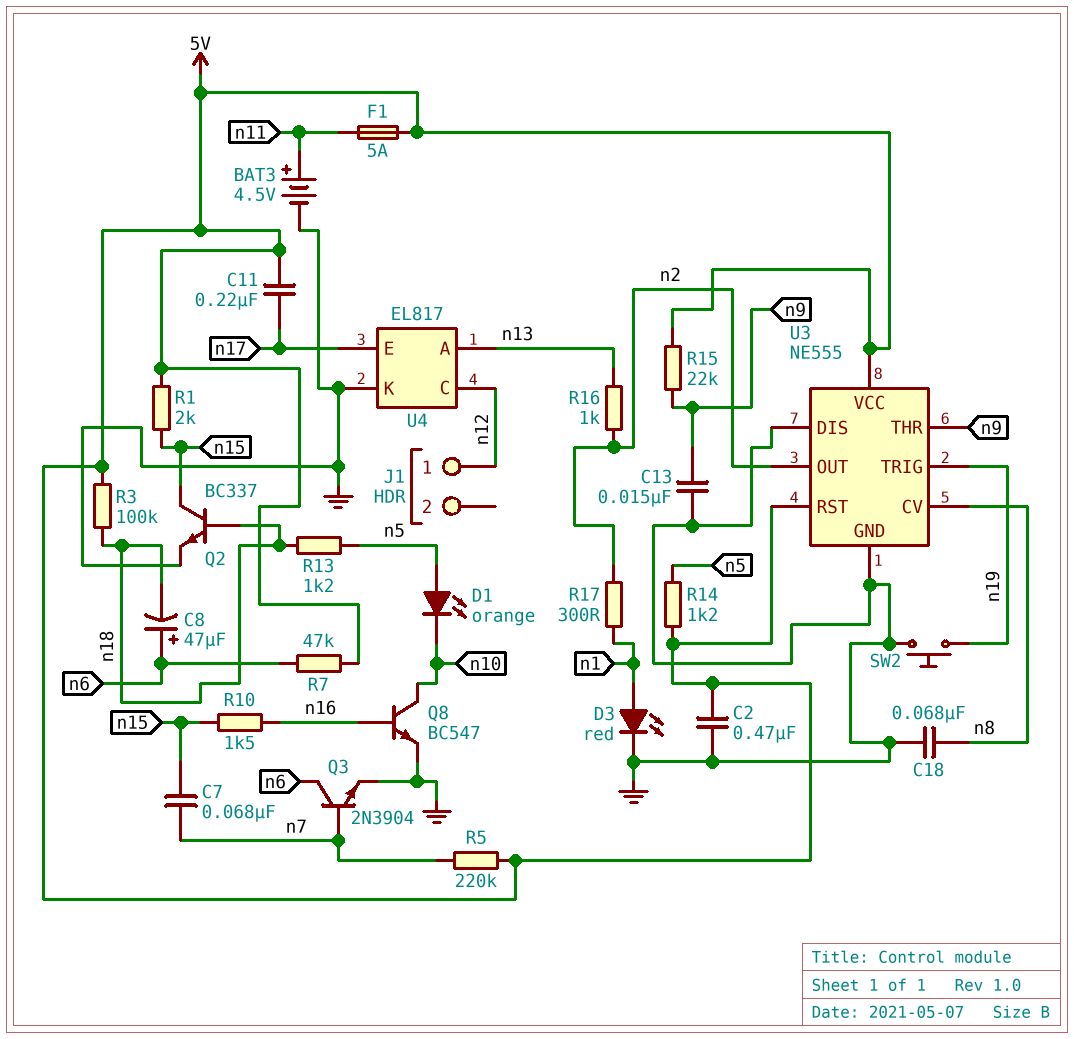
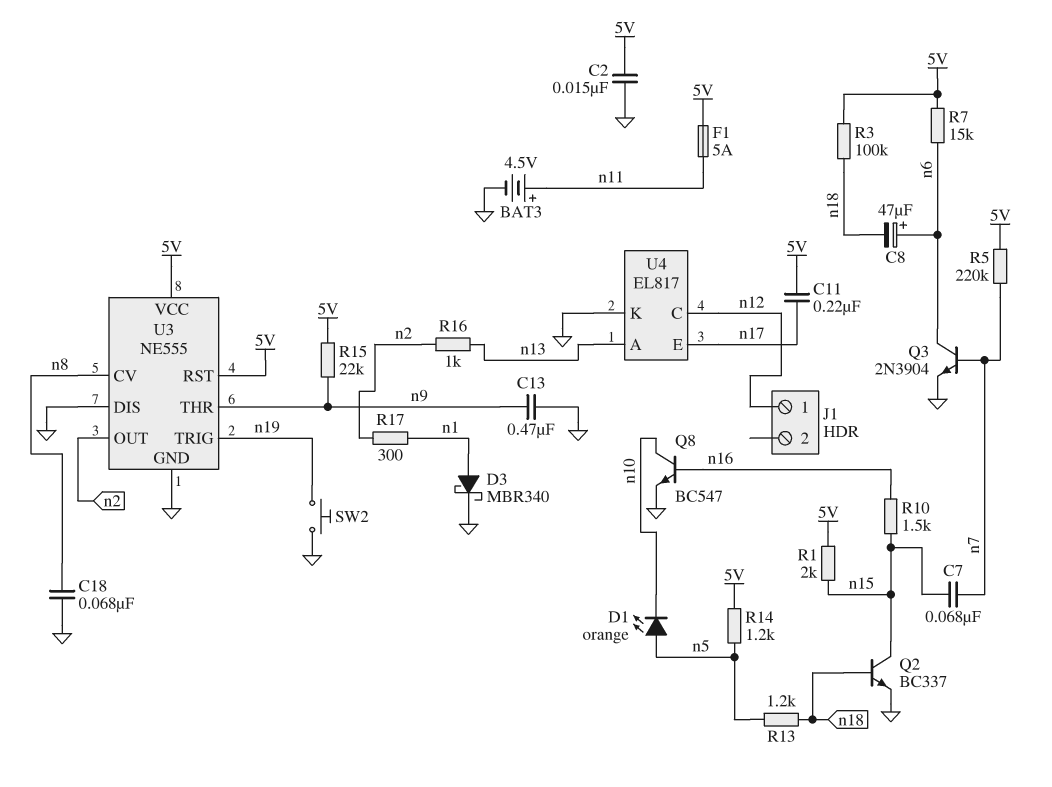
C2: 470nF (5V, GND) -> 15nF (5V, GND)
C13: 15nF (GND, n9) -> 470nF (GND, n9)
D3: LED red (A n1, K GND) -> schottky MBR340 (A n1, K GND)
R7: 47k (5V, n6) -> 15k (5V, n6)

